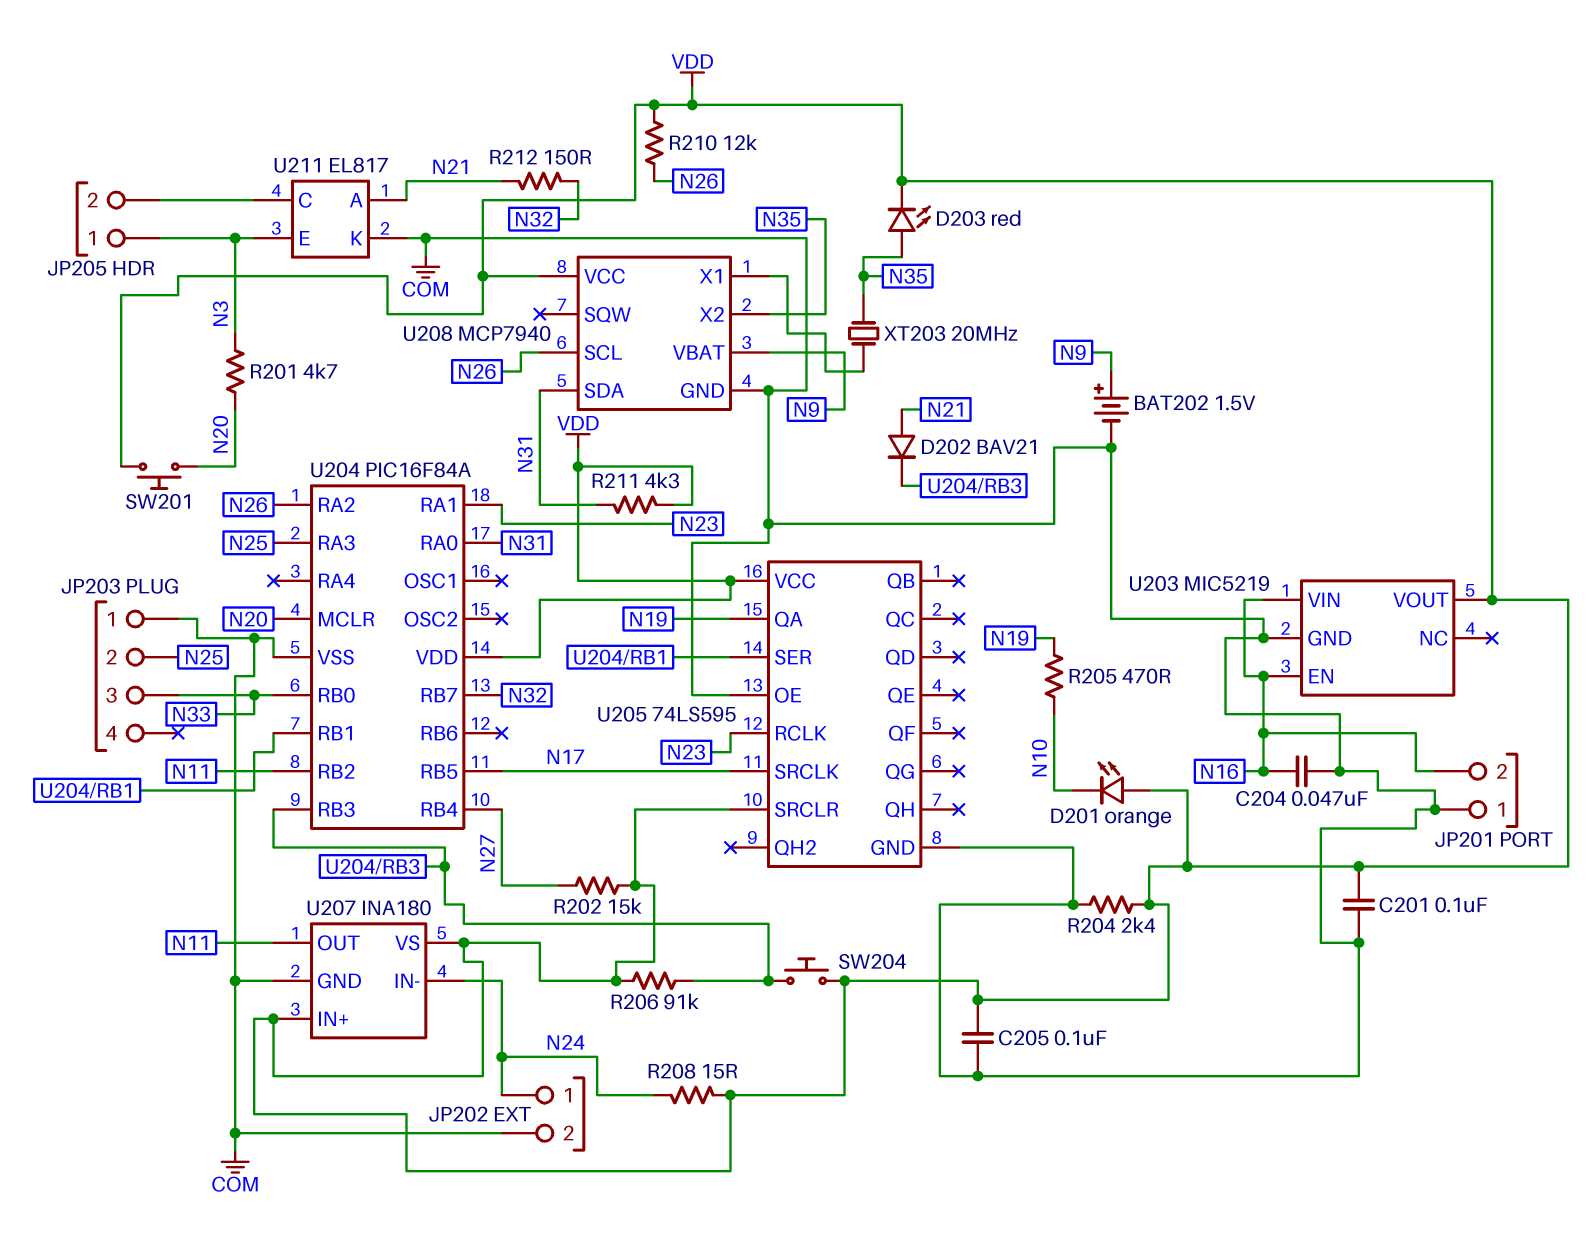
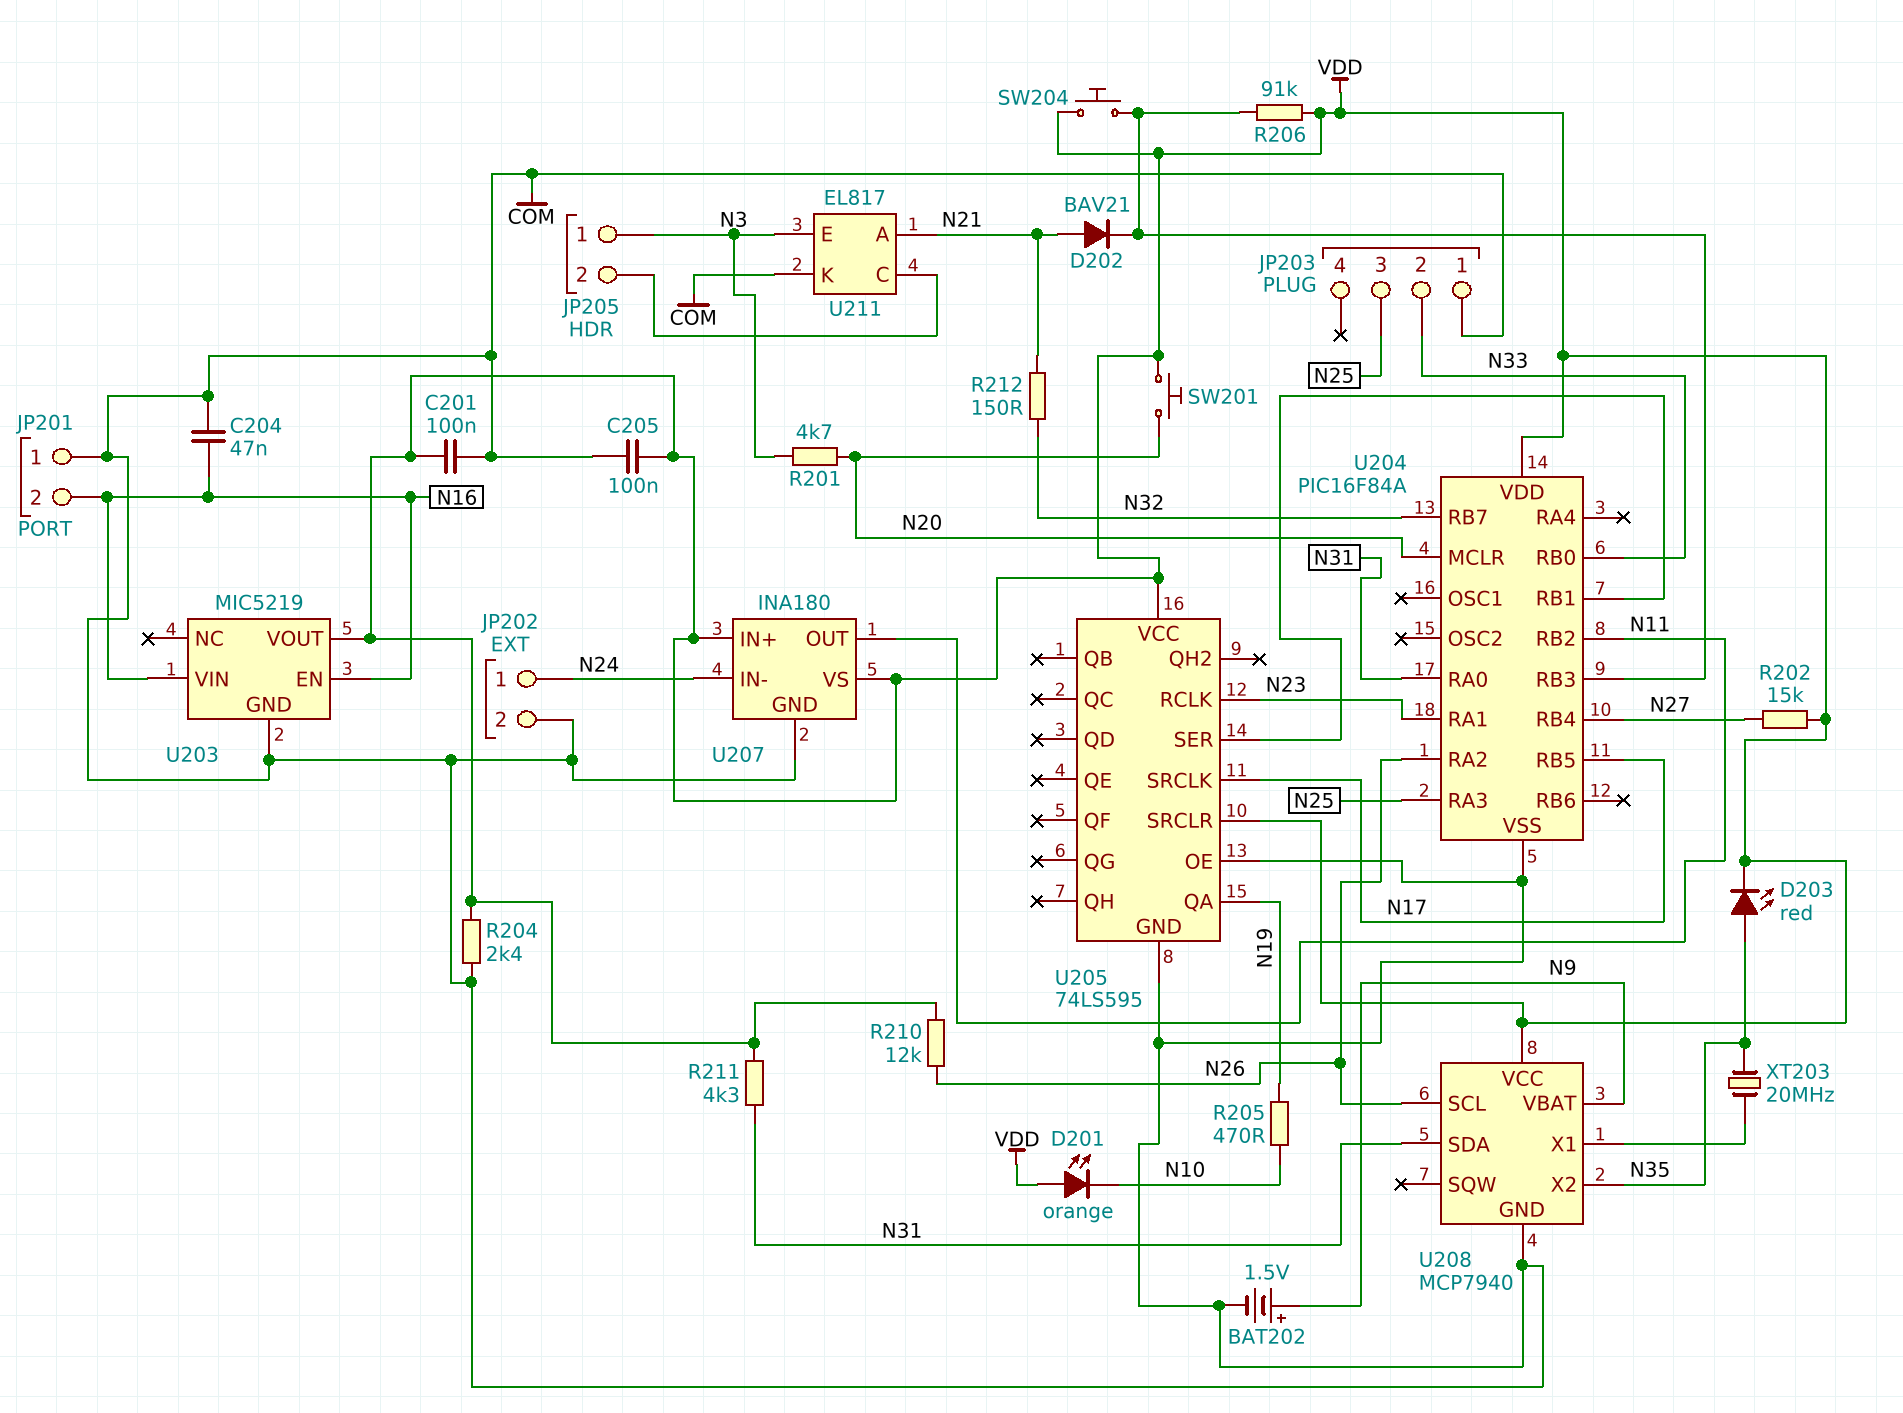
JP203 pin 2: N25 -> N33
JP203 pin 3: N33 -> N25
R208: 15 (N24, VDD) -> none

